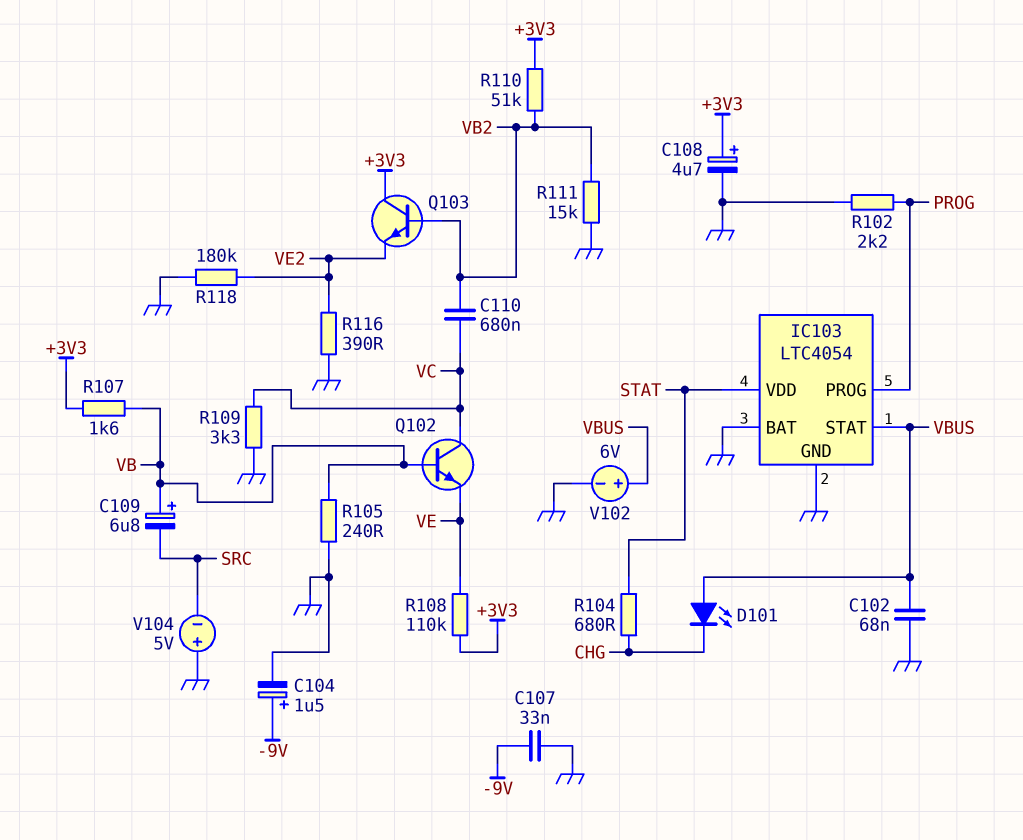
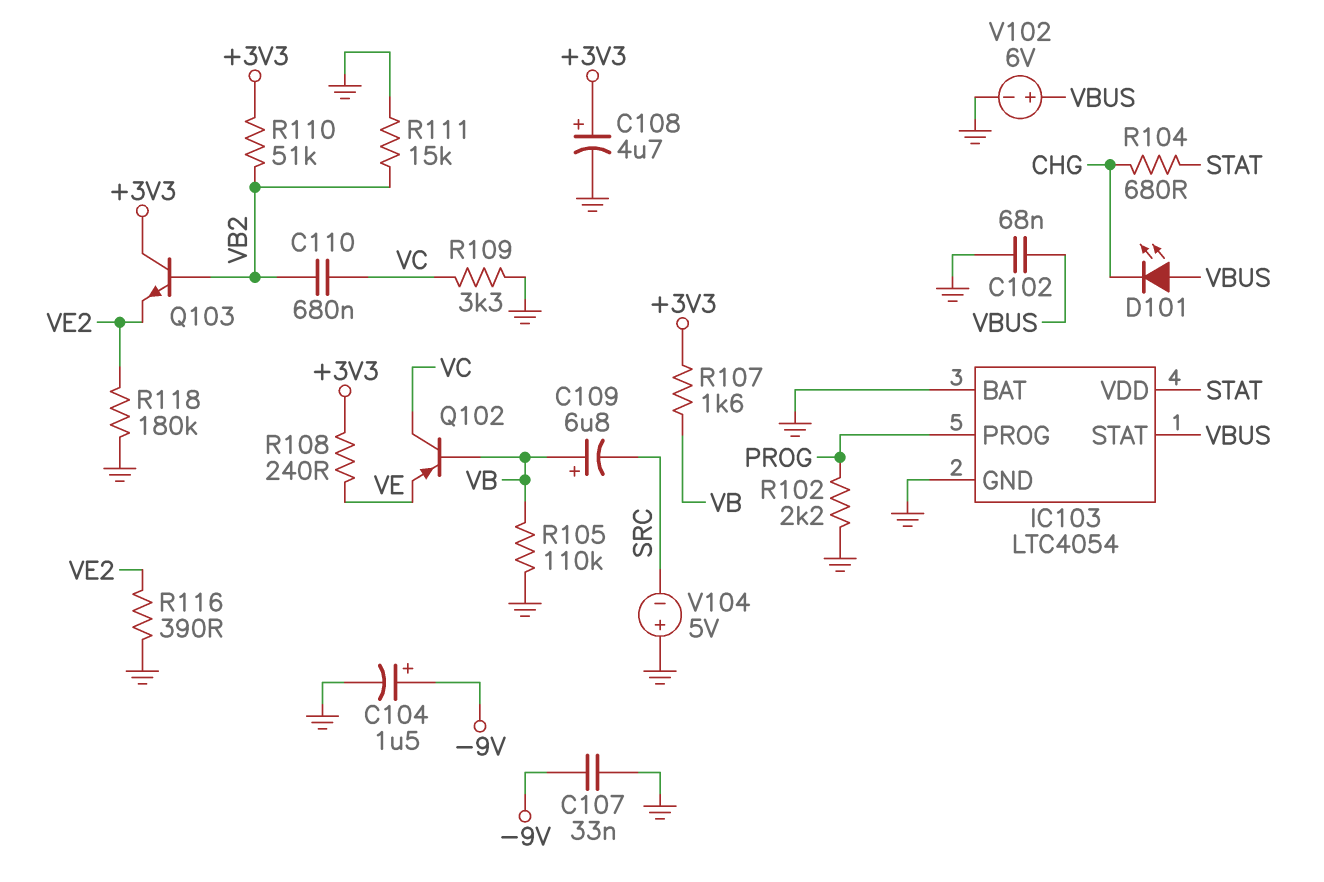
Q102: NPN (B VB, C VC, E VE) -> PNP (B VB, C VC, E VE)
R105: 240 (GND, VB) -> 110k (GND, VB)
R108: 110k (+3V3, VE) -> 240 (+3V3, VE)

